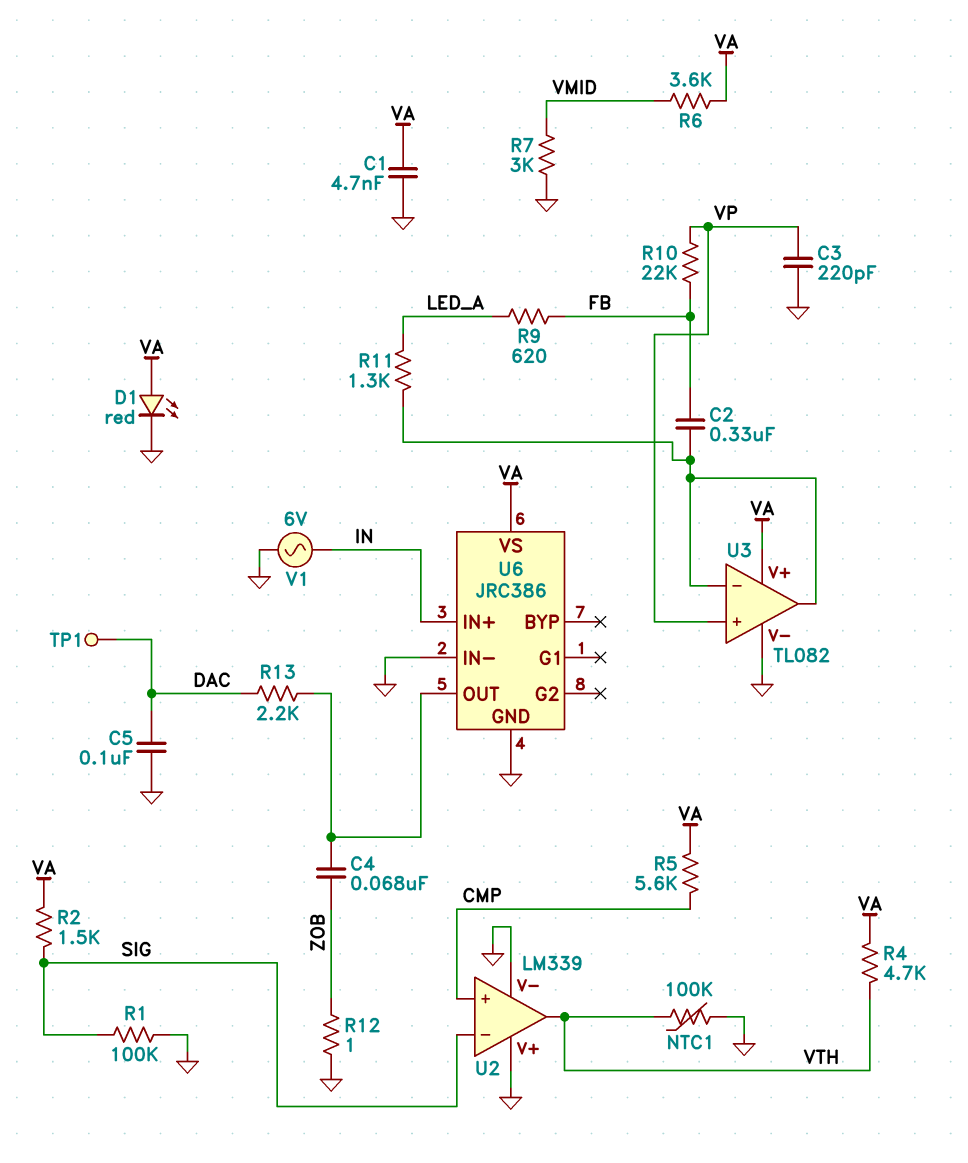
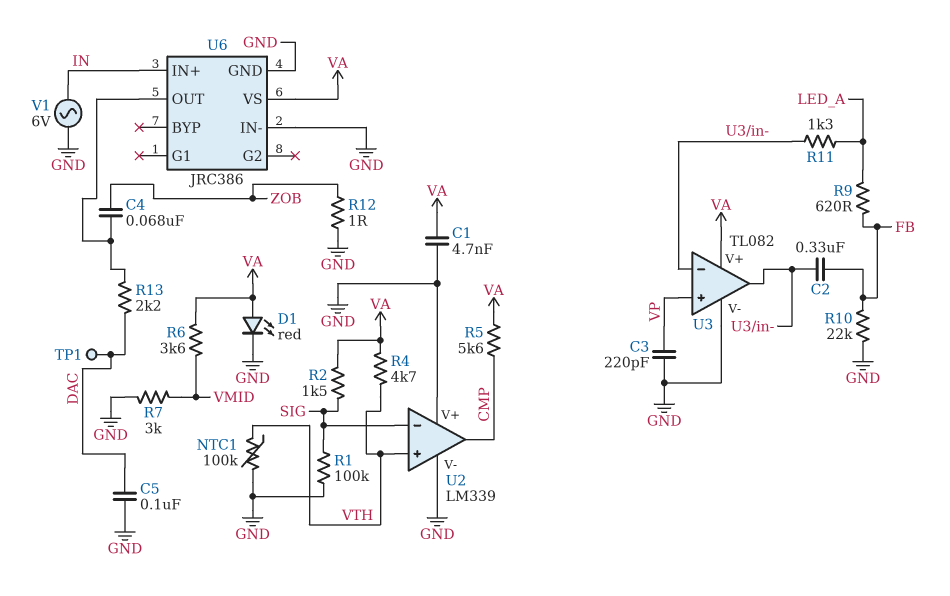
R10: 22k (FB, VP) -> 22k (FB, GND)
U2 pin in+: CMP -> VTH
U2 pin out: VTH -> CMP

